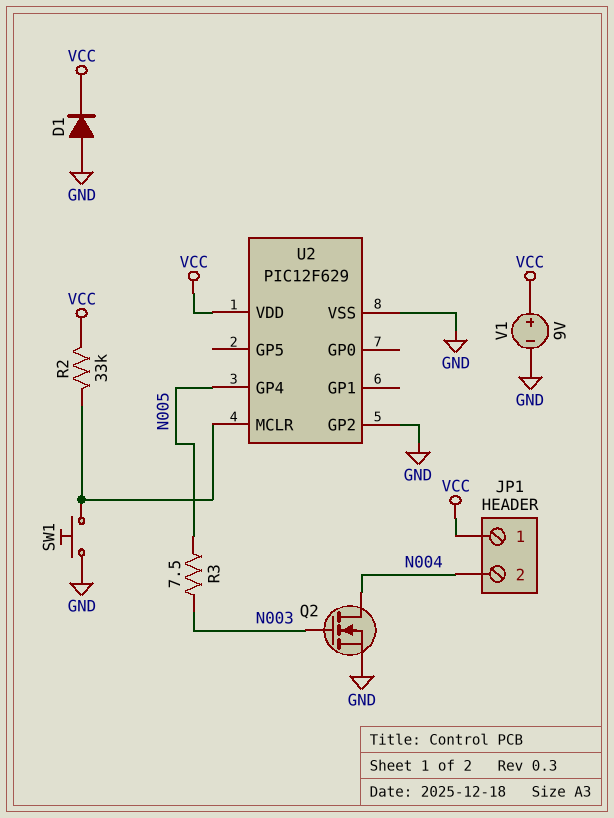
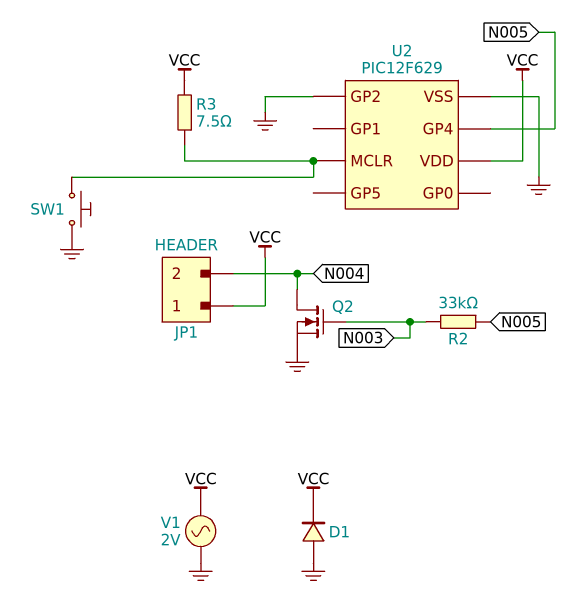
R2: 33k (U2/MCLR, VCC) -> 33k (N003, N005)
R3: 7.5 (N003, N005) -> 7.5 (U2/MCLR, VCC)
V1: 9V (plus VCC, minus GND) -> AC 2V (GND, VCC)

